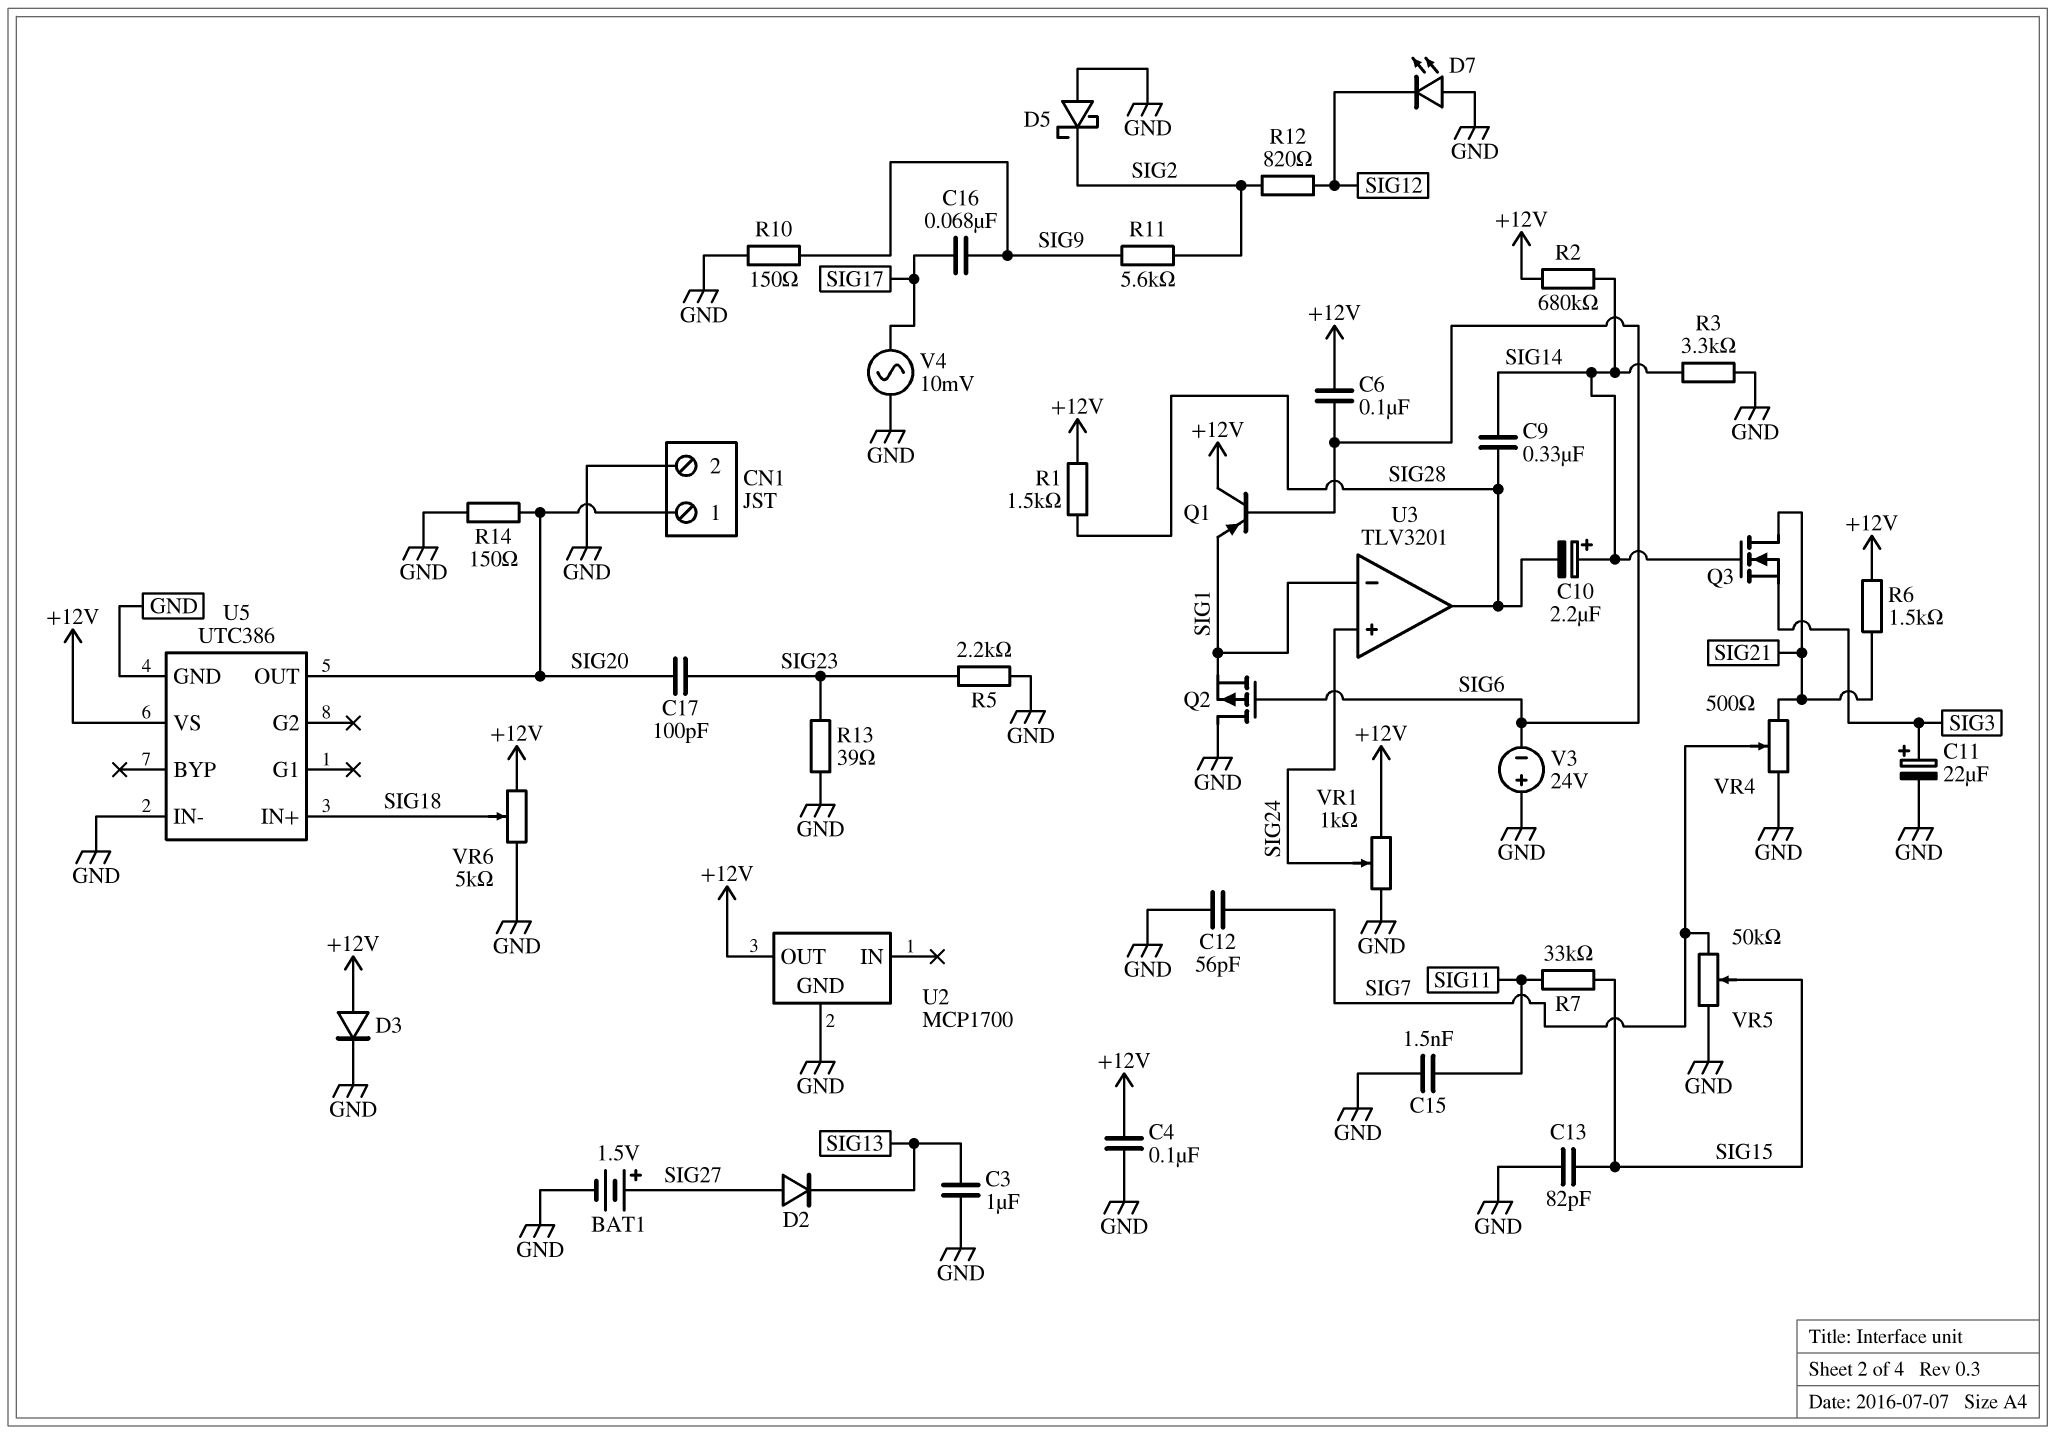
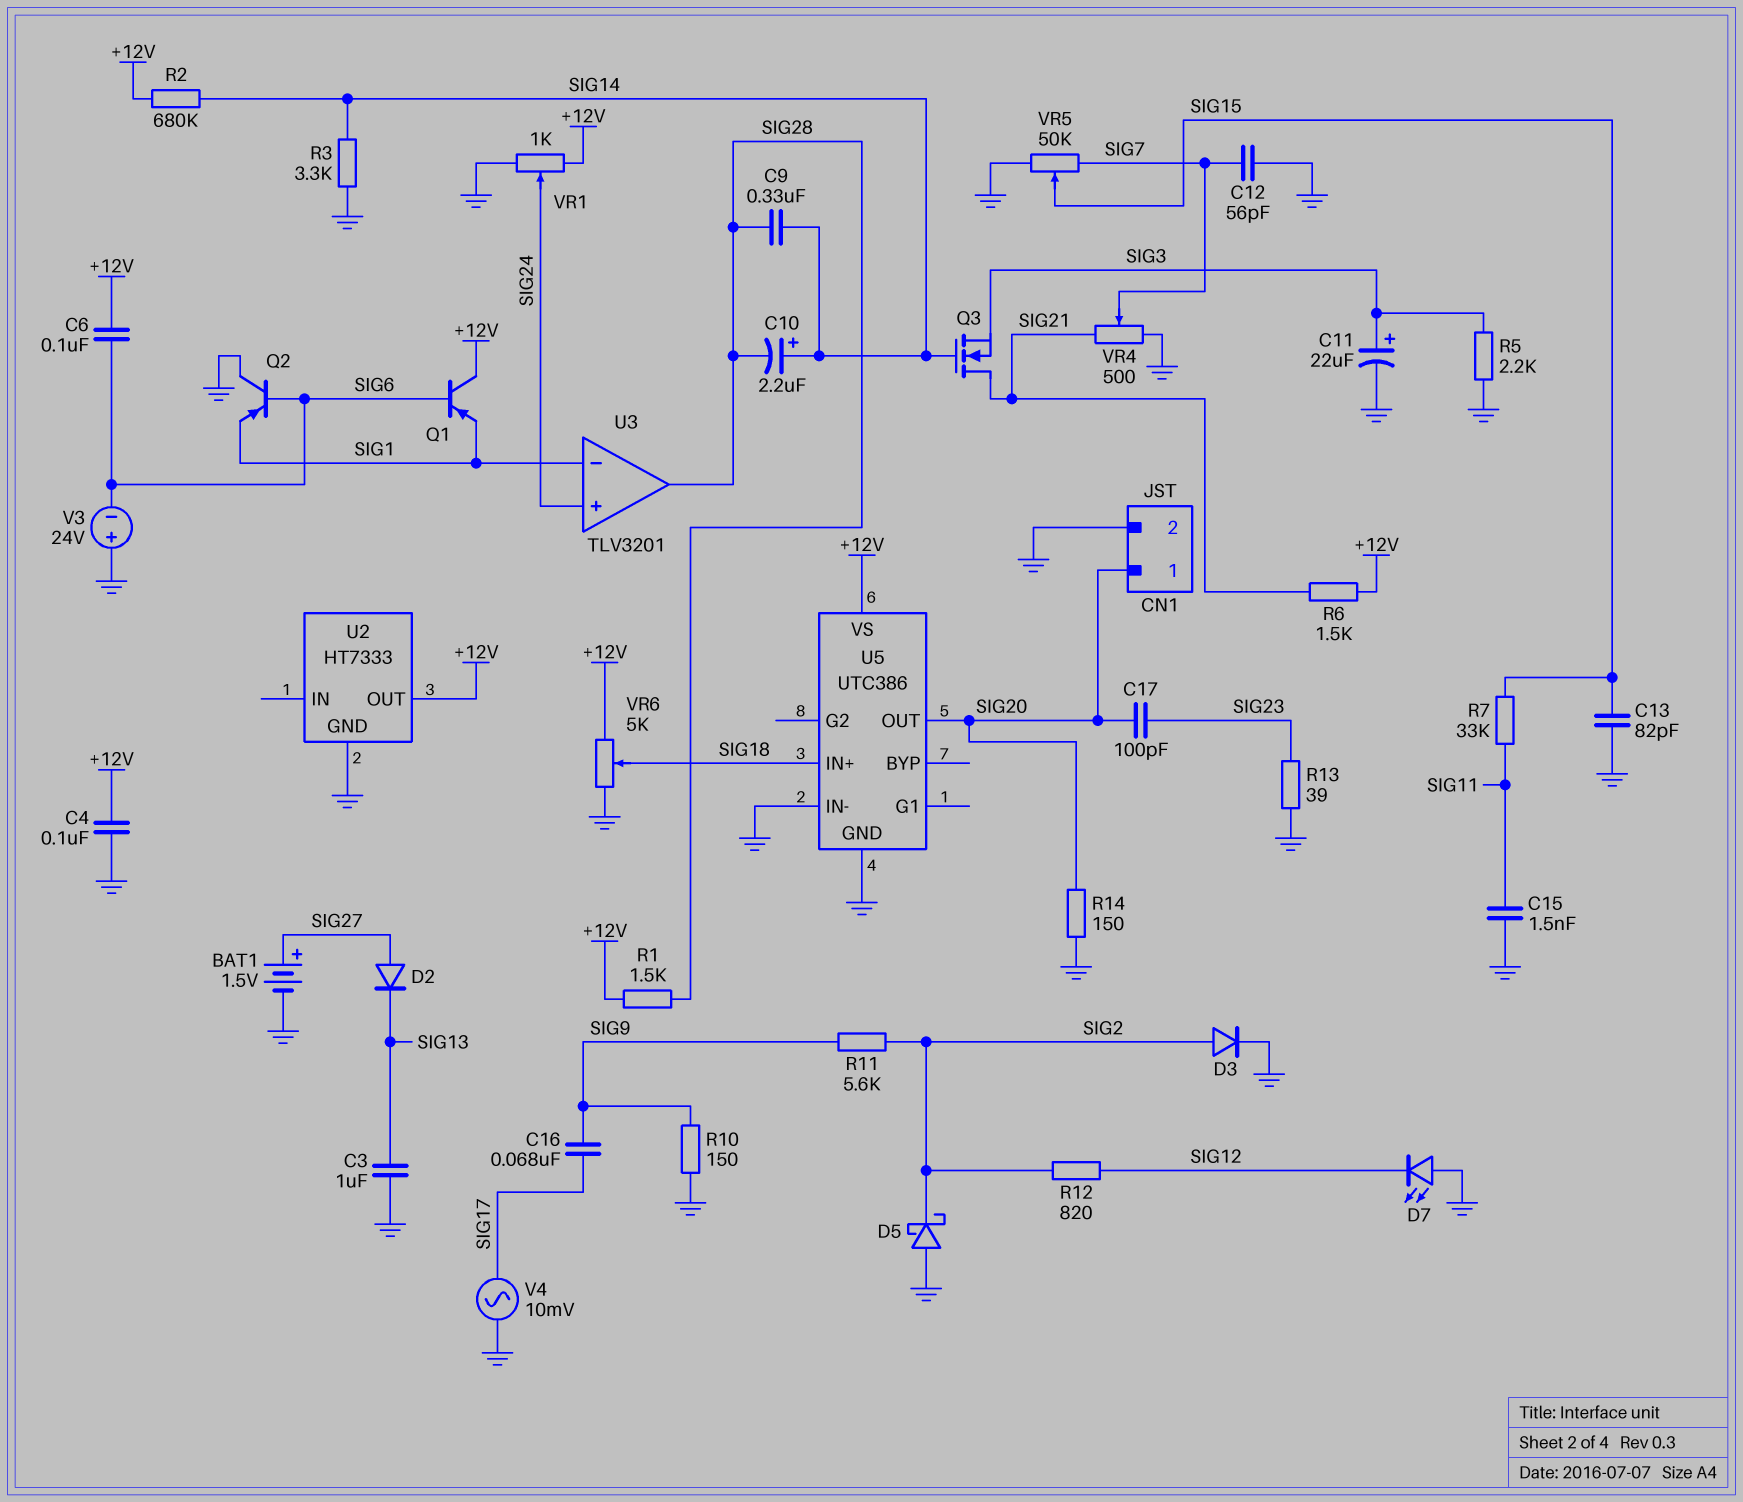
D3: diode (A +12V, K GND) -> diode (A SIG2, K GND)
Q2: PMOS (G SIG6, D GND, S SIG1) -> PNP (B SIG6, C GND, E SIG1)
R5: 2.2k (GND, SIG23) -> 2.2k (GND, SIG3)
U2: MCP1700 -> HT7333

